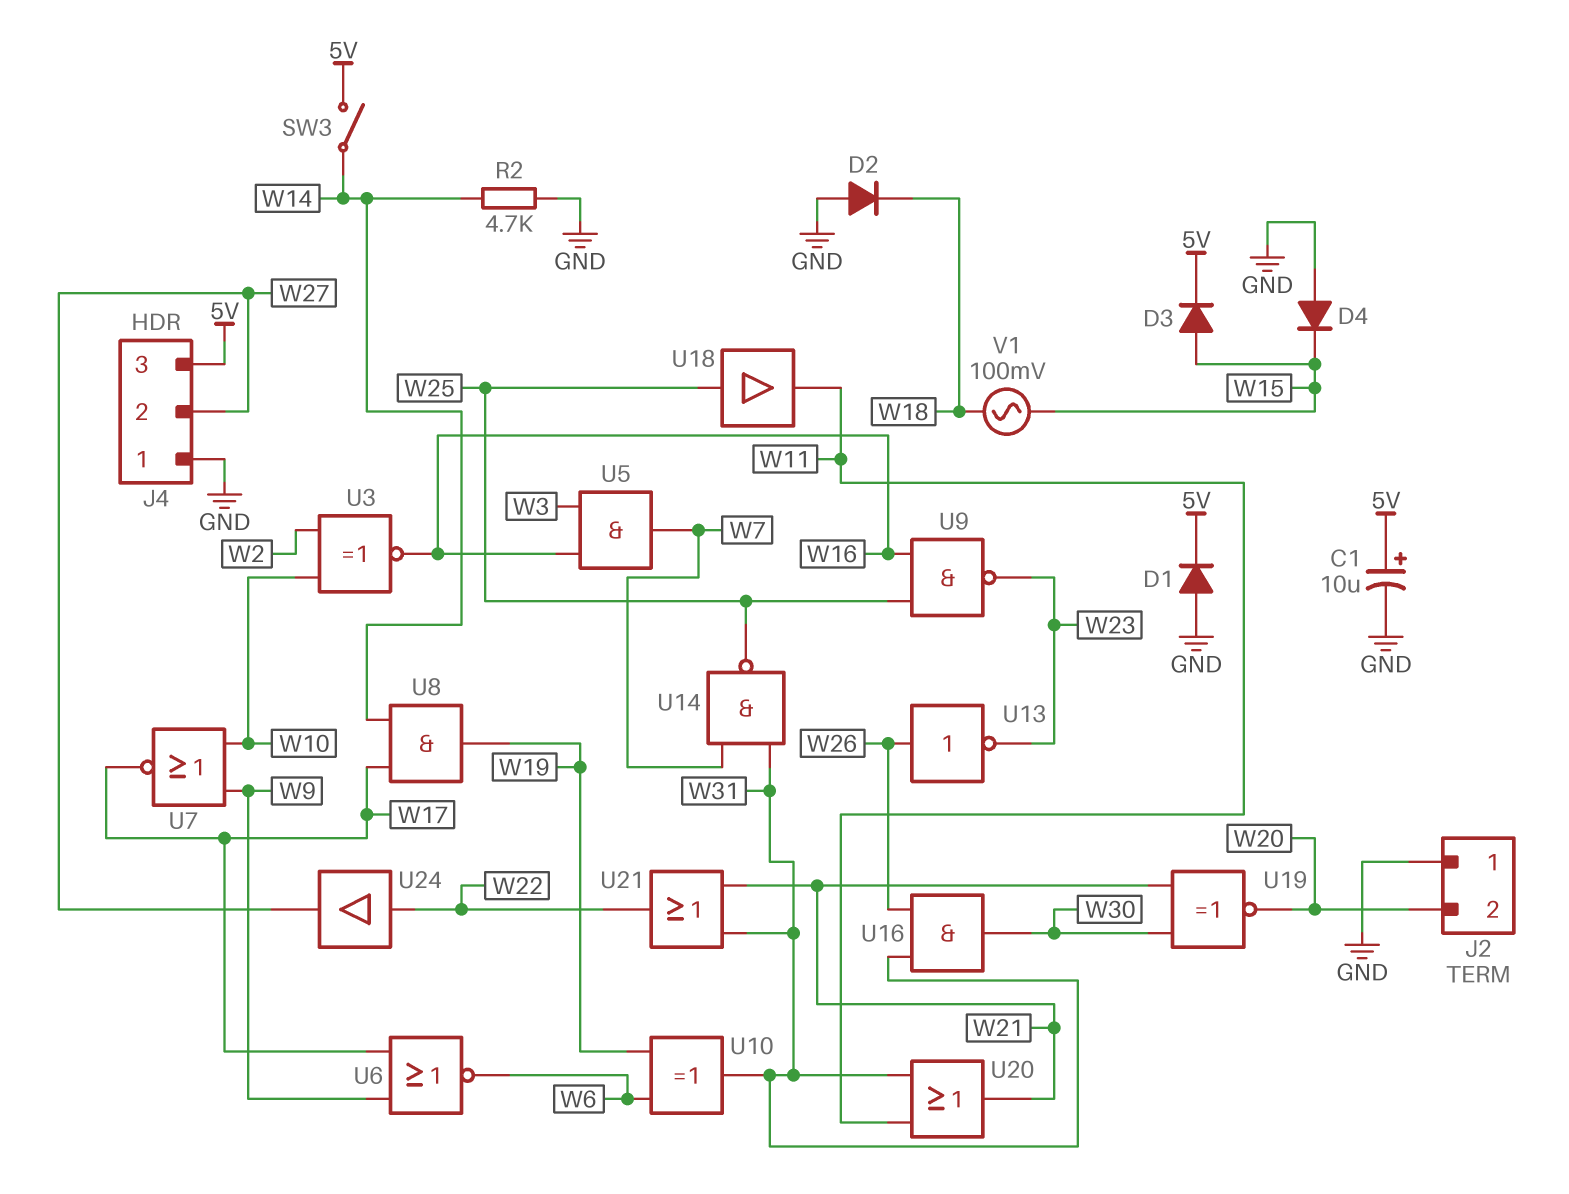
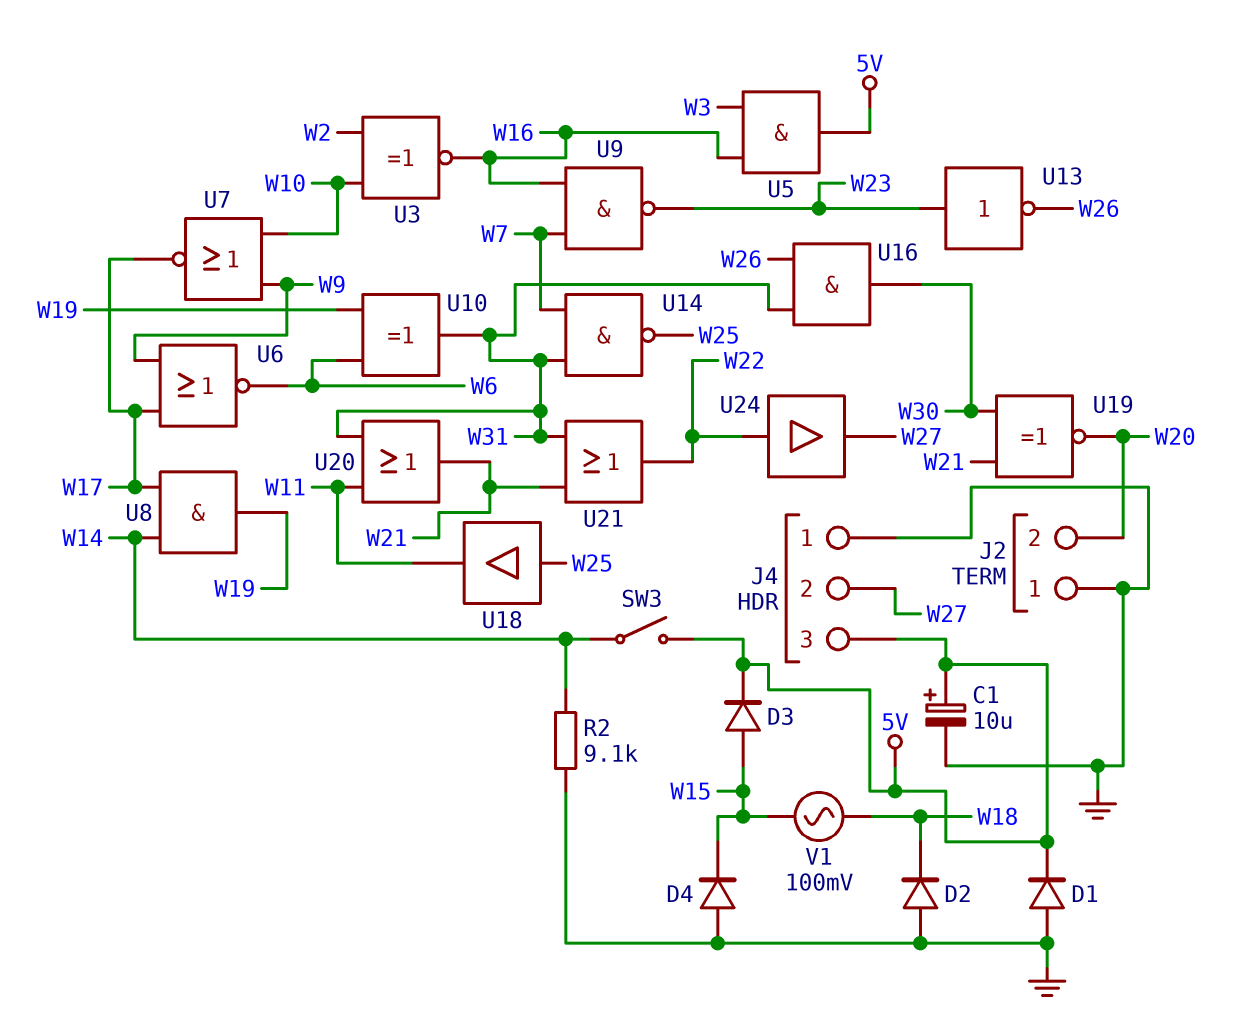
R2: 4.7k (GND, W14) -> 9.1k (GND, W14)
U5: AND (in W3, in W16, out W7) -> AND (in W3, in W16, out 5V)
U9: NAND (in W16, in W25, out W23) -> NAND (in W7, in W16, out W23)
U13: NOT (in W26, out W23) -> NOT (in W23, out W26)

